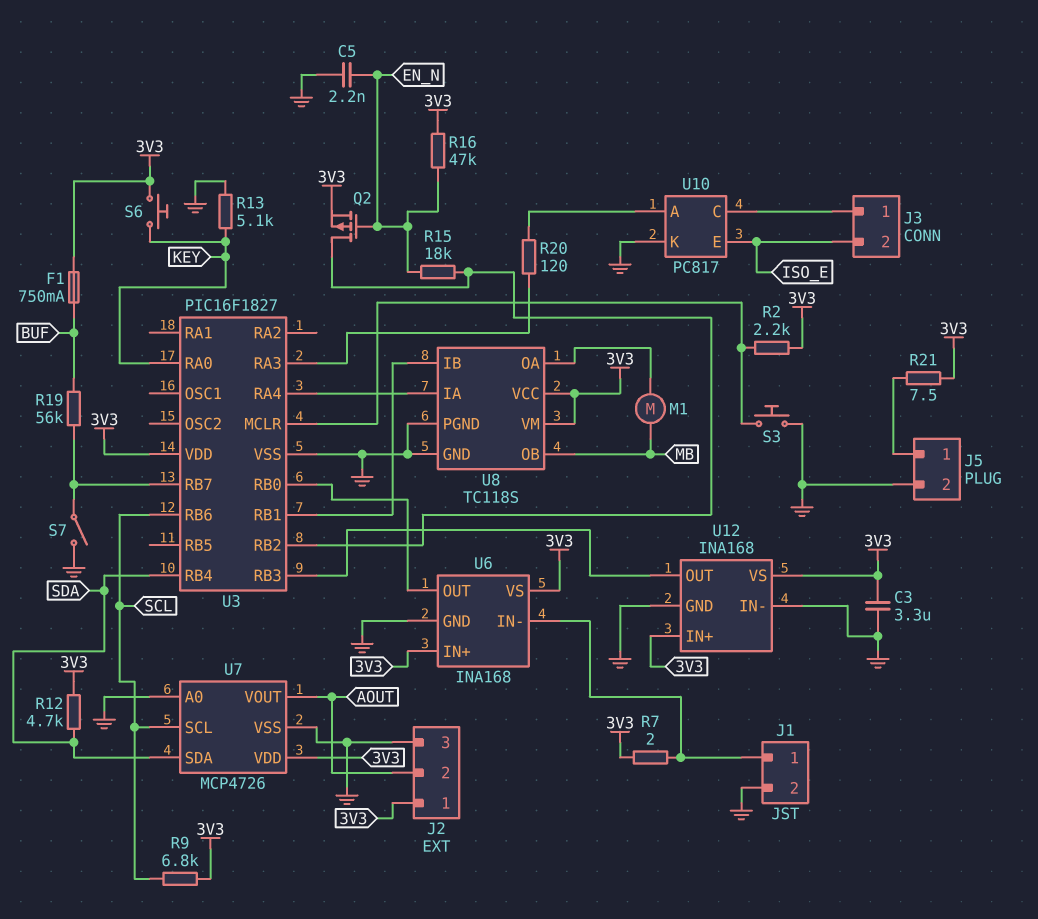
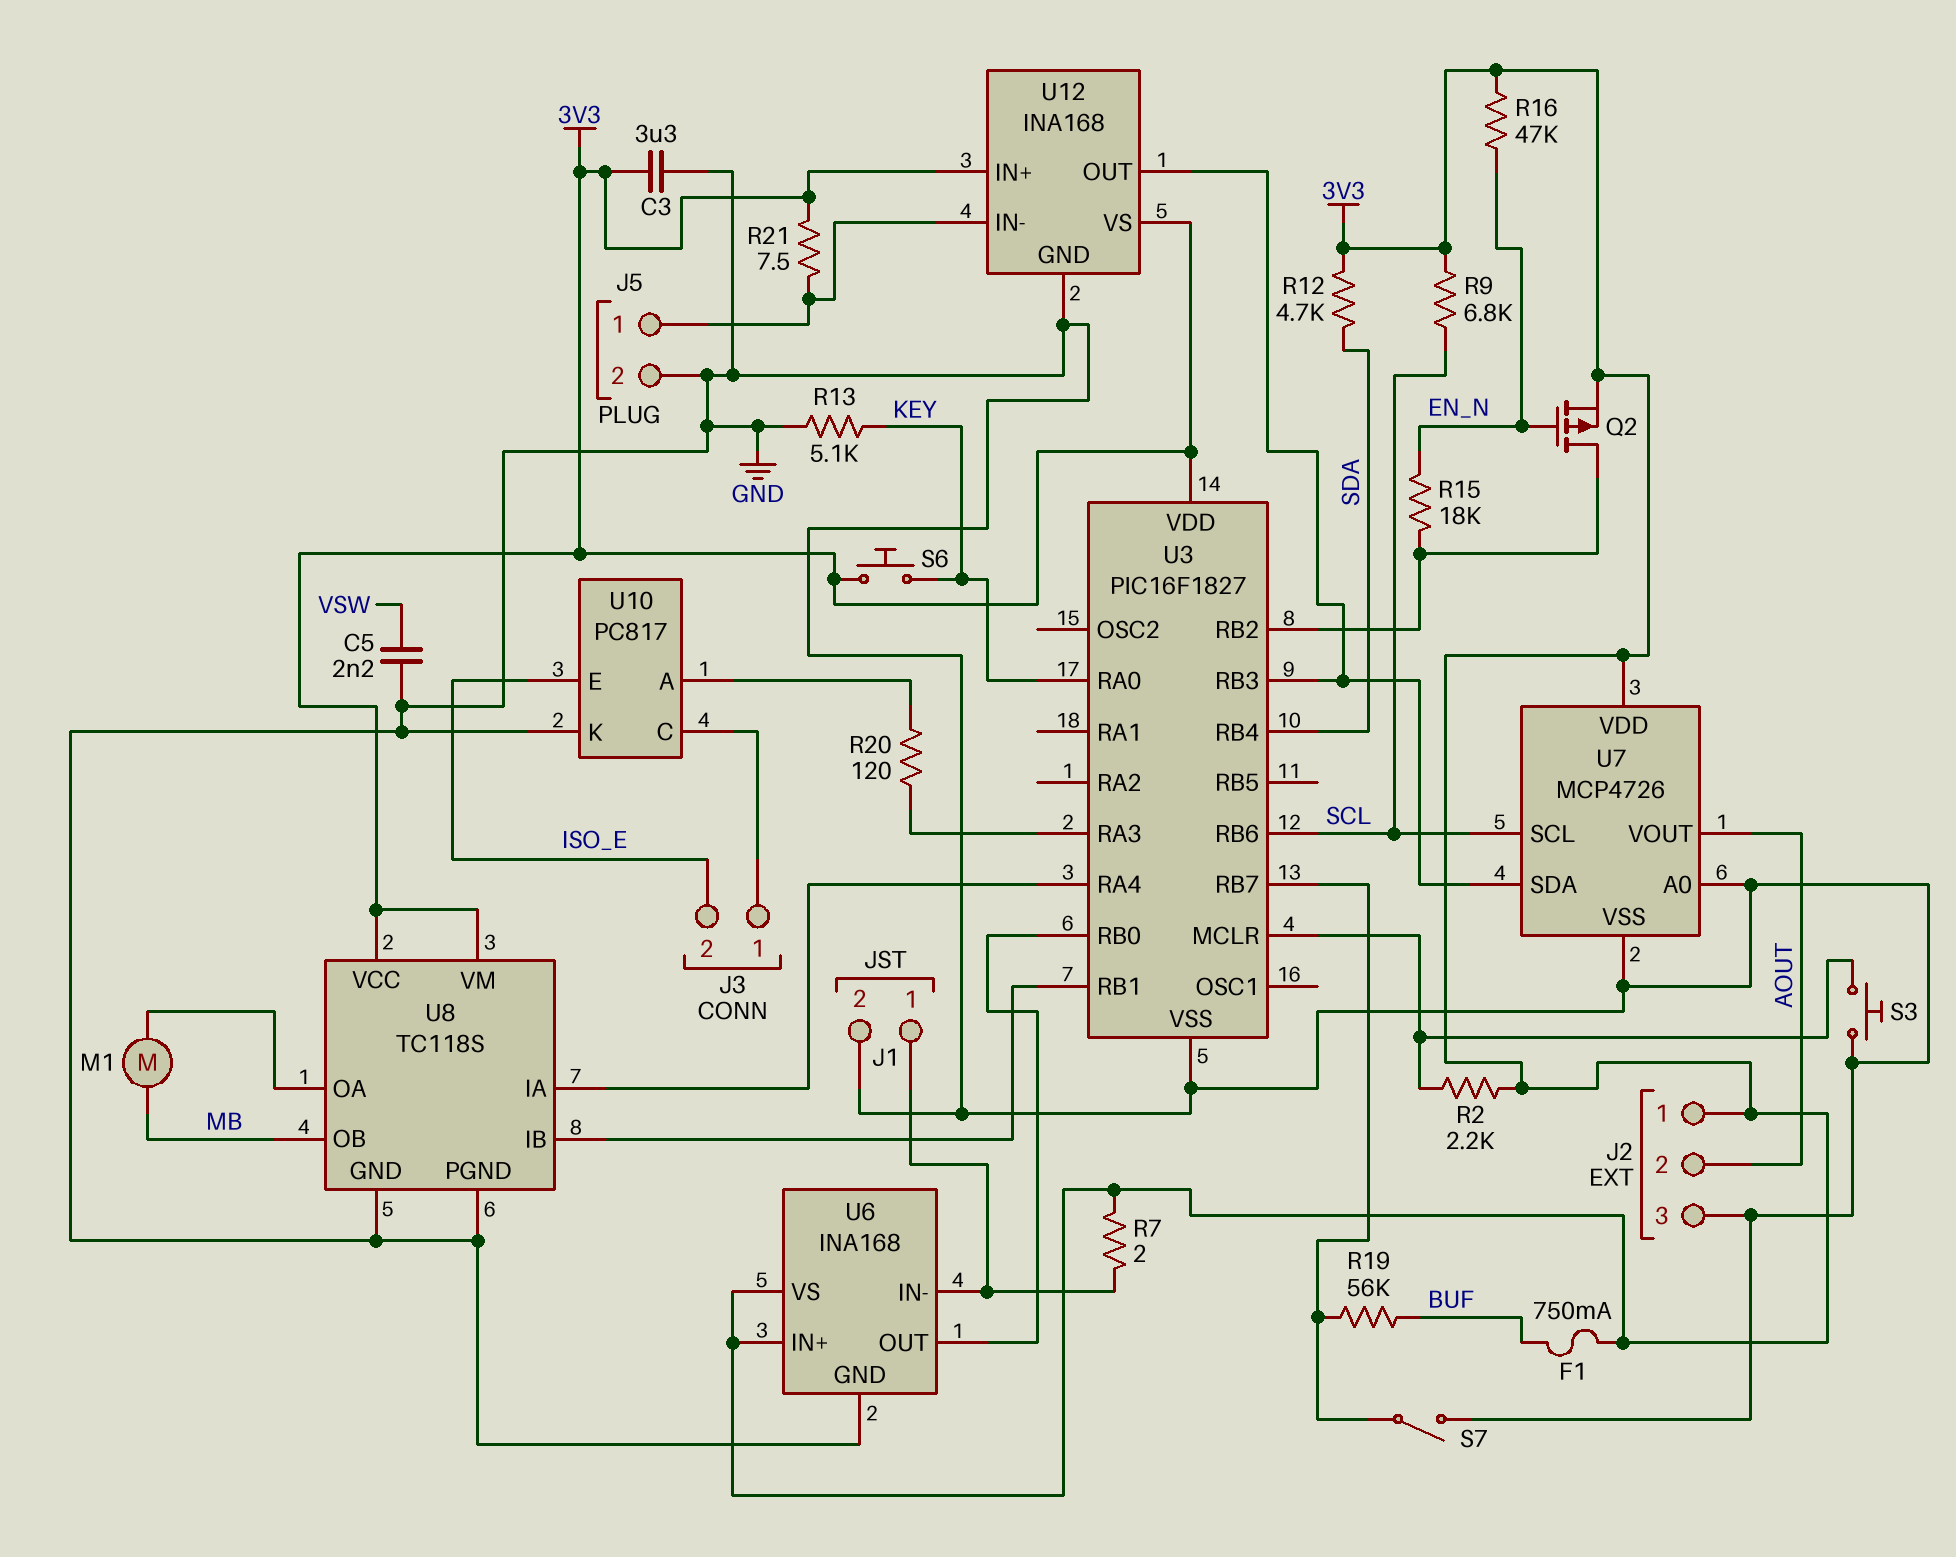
C5: 2.2nF (EN_N, GND) -> 2.2nF (GND, VSW)
U7 pin SDA: SDA -> U3/RB3
U12 pin IN-: GND -> J5/1

